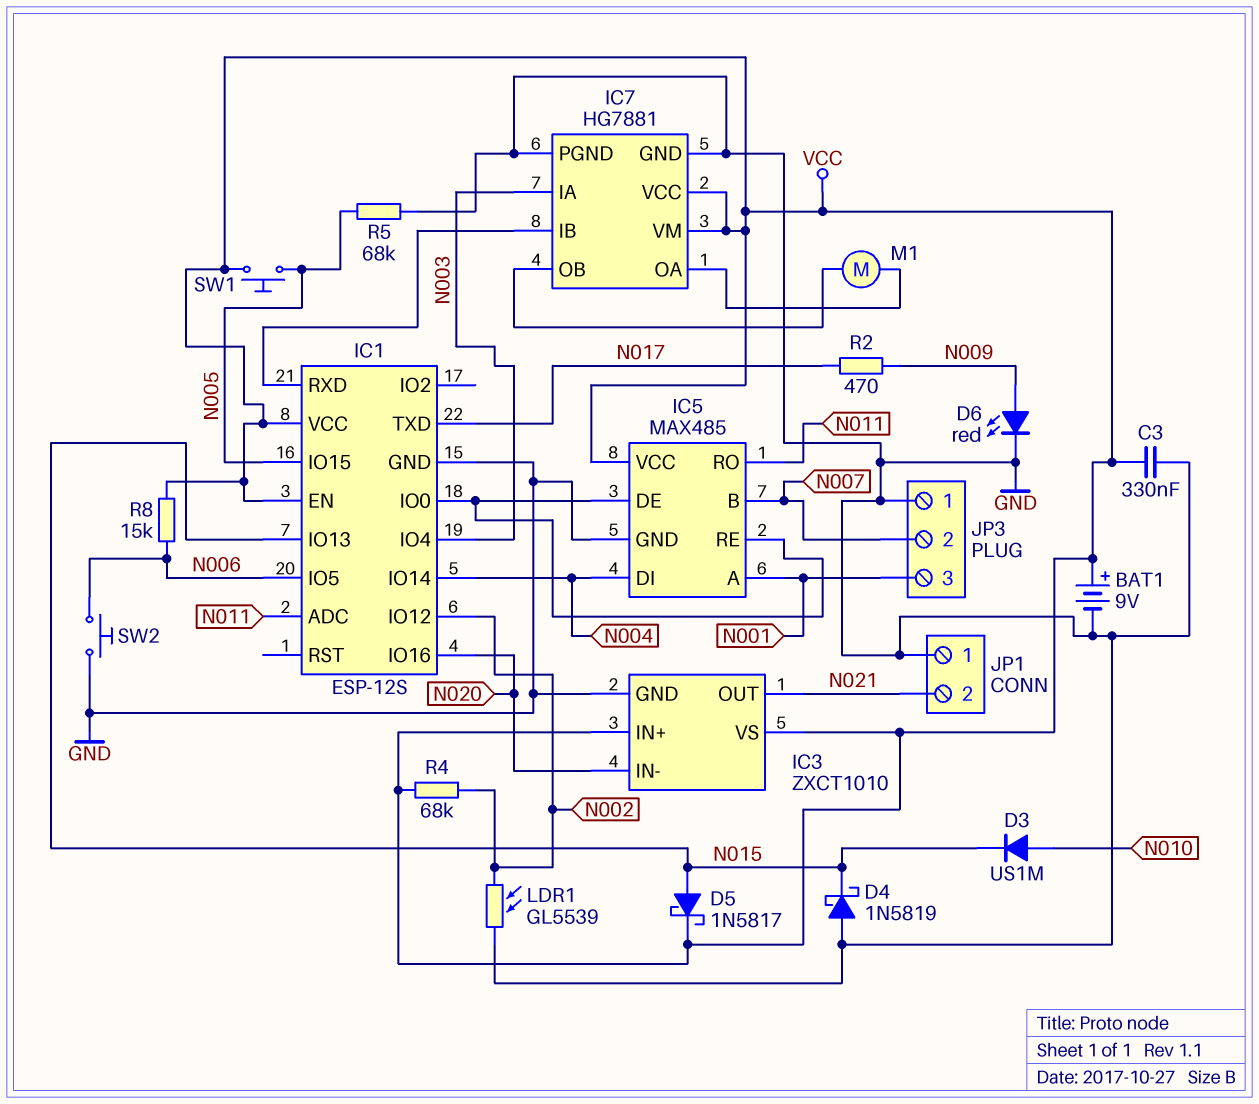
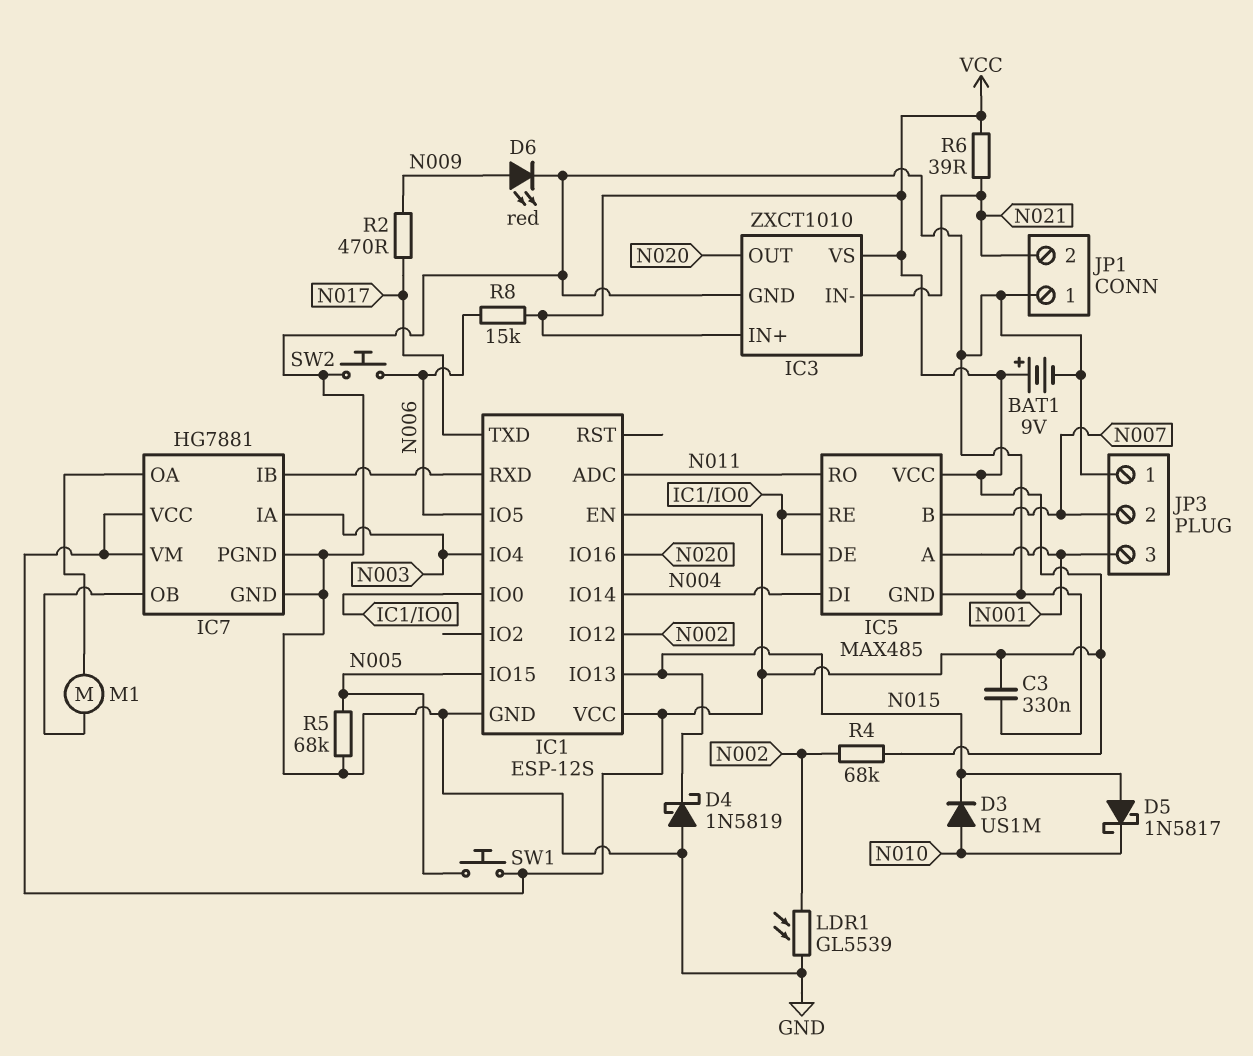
D5: schottky 1N5817 (A N015, K VCC) -> schottky 1N5817 (A N015, K N010)
IC3 pin IN-: N020 -> N021
IC3 pin OUT: N021 -> N020
R6: none -> 39 (N021, VCC)

